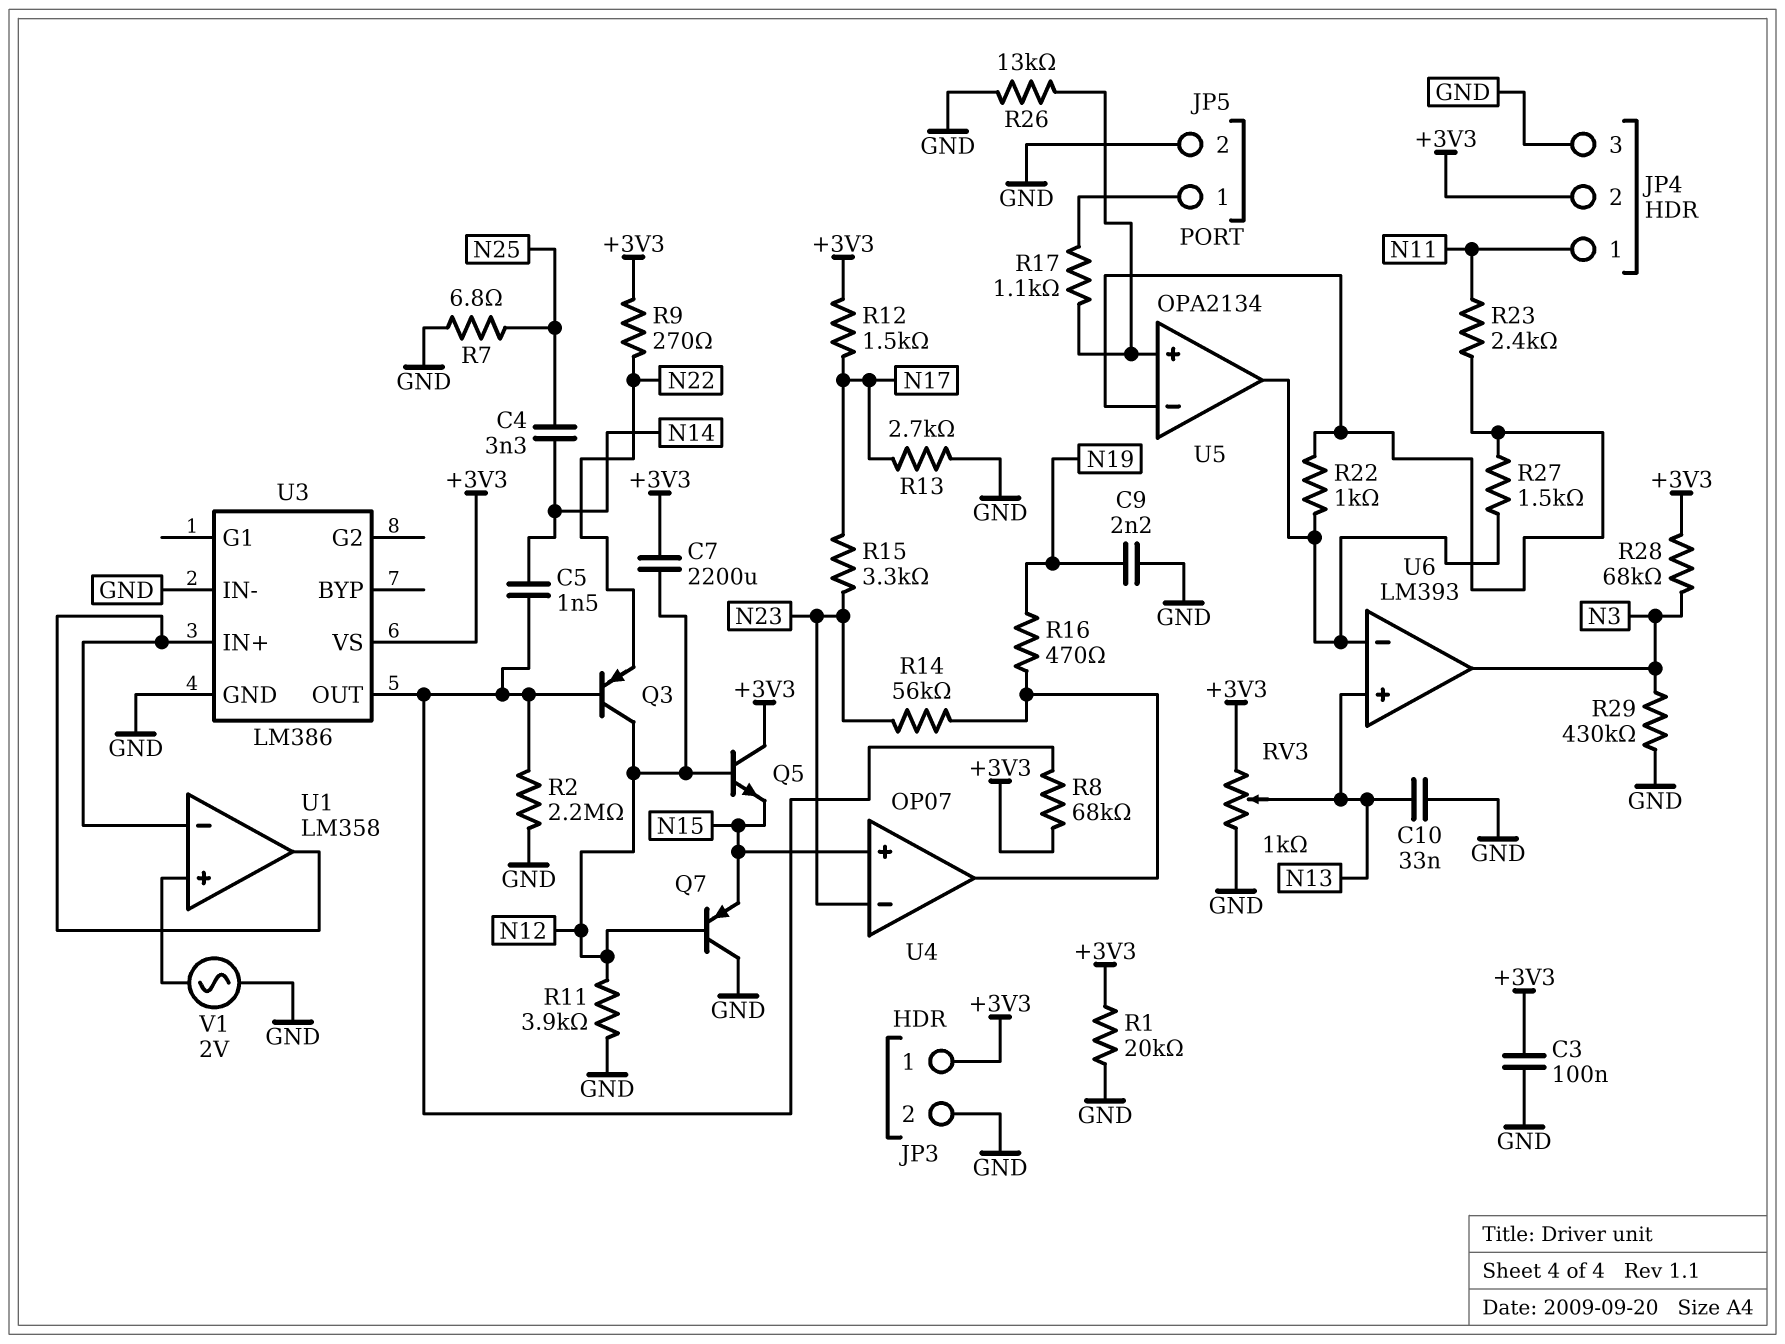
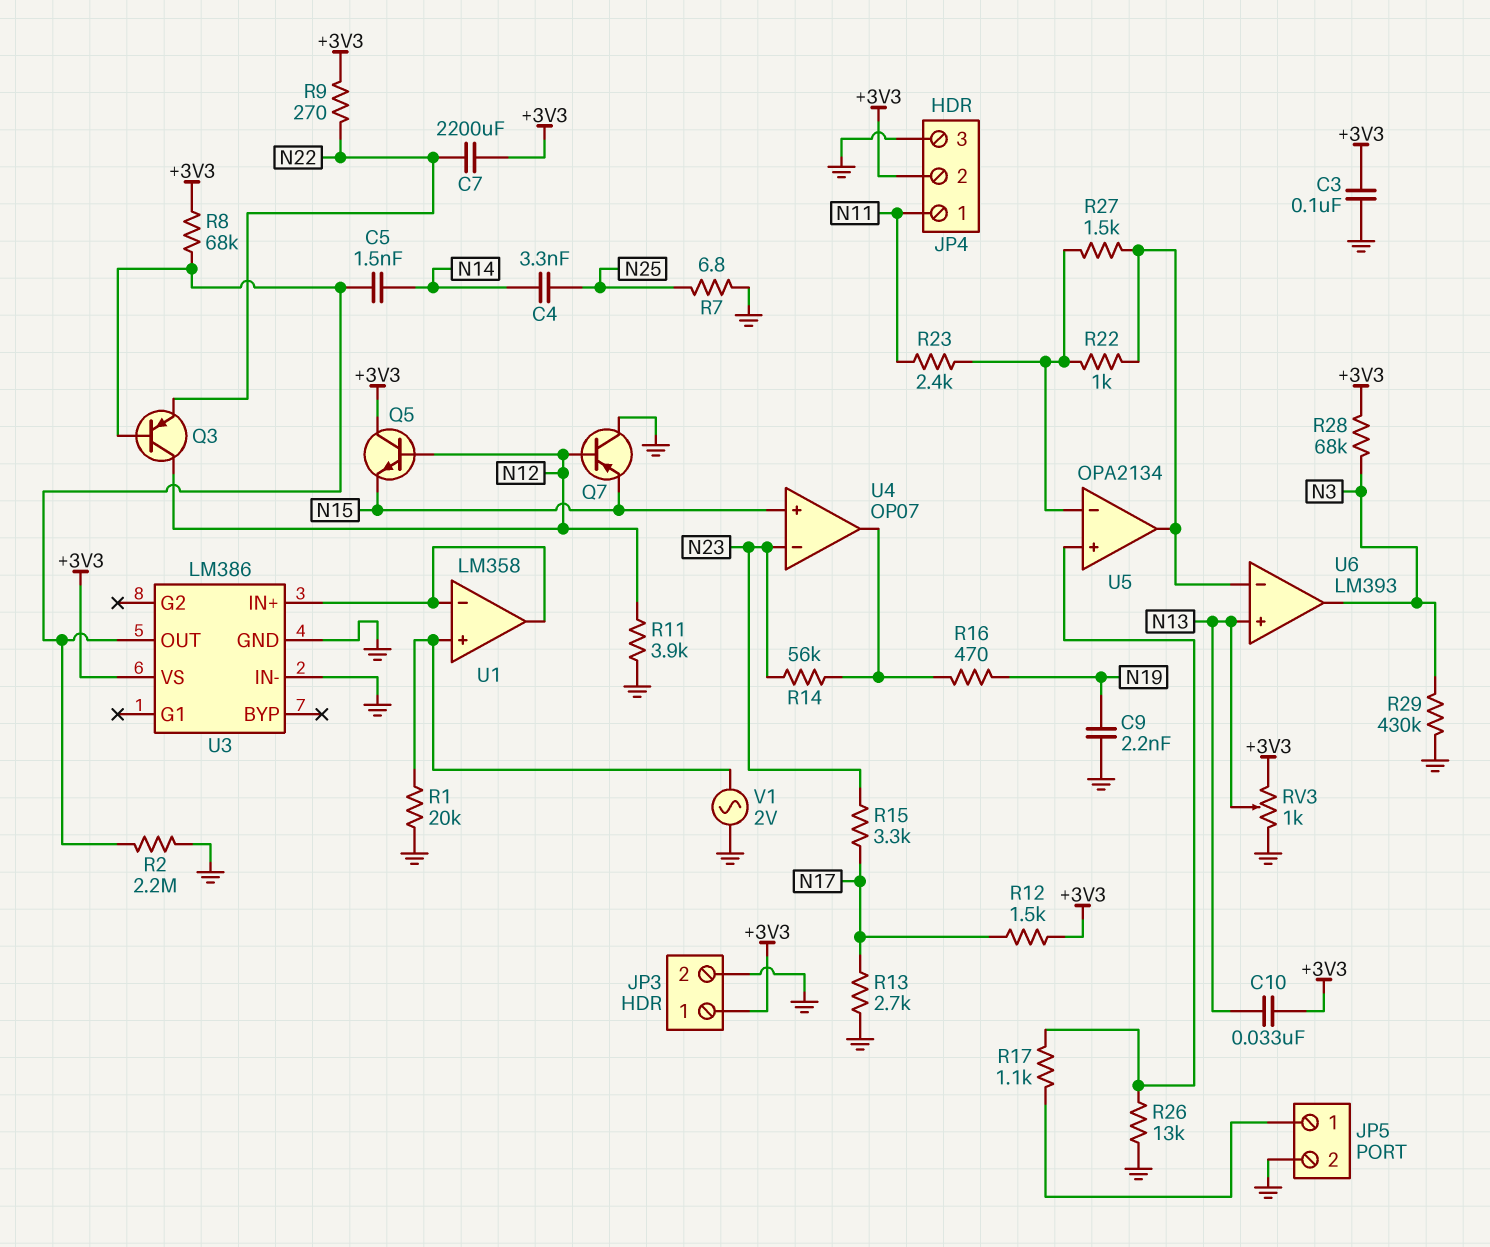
C7: 2200uF (+3V3, N12) -> 2200uF (+3V3, N22)
C10: 33nF (GND, N13) -> 33nF (+3V3, N13)
R1: 20k (+3V3, GND) -> 20k (GND, U1/in+)

